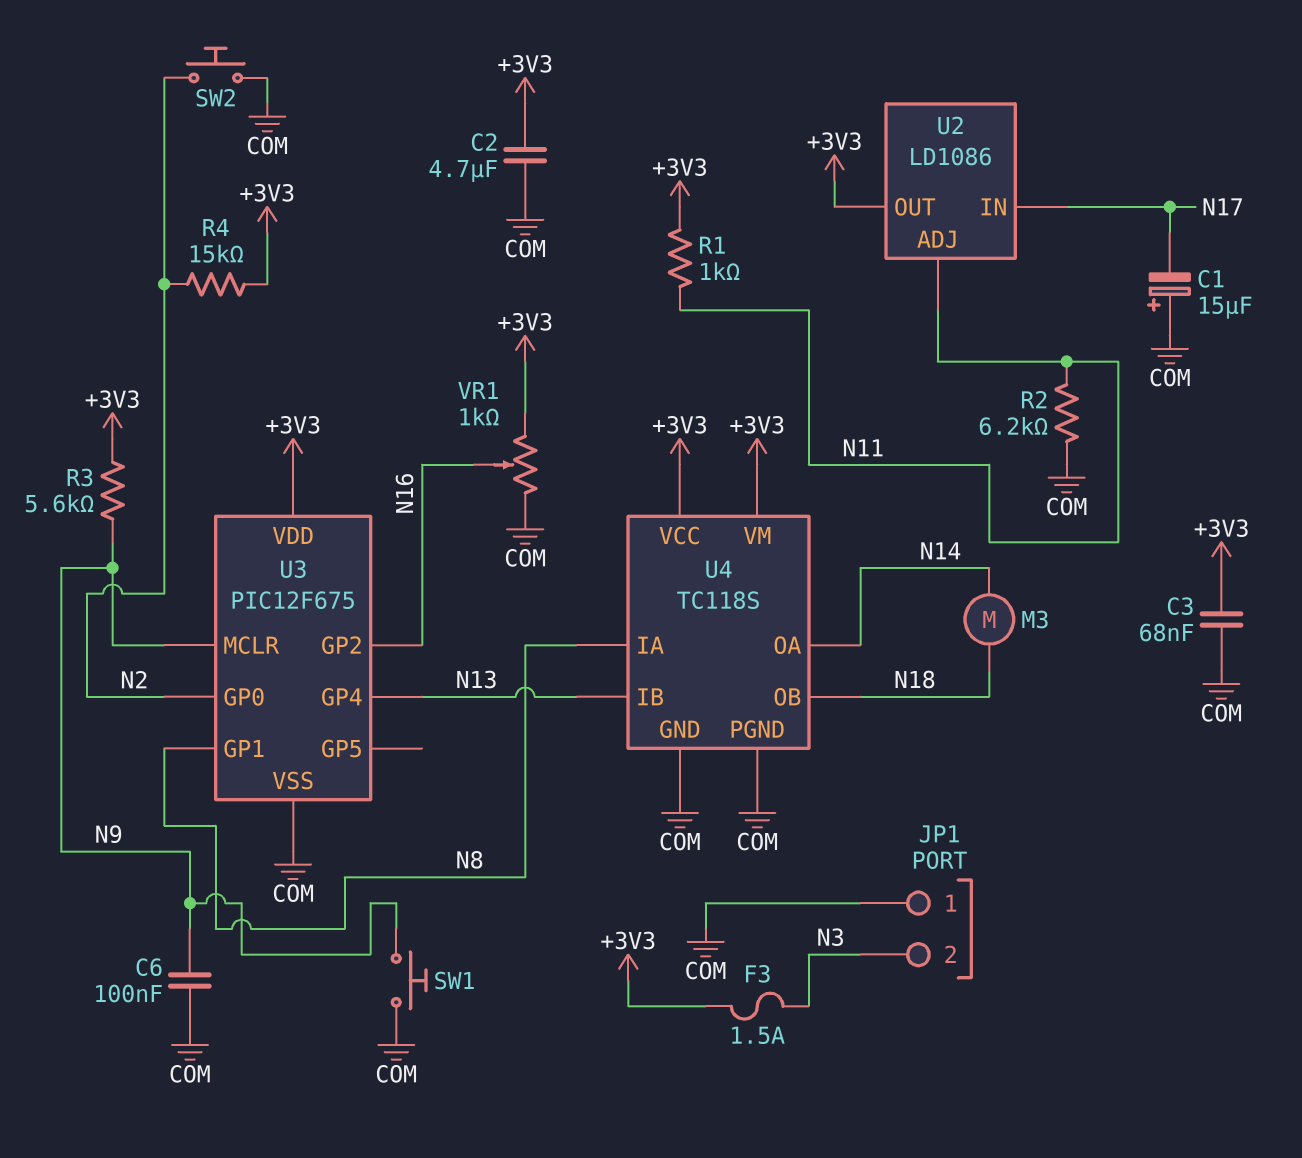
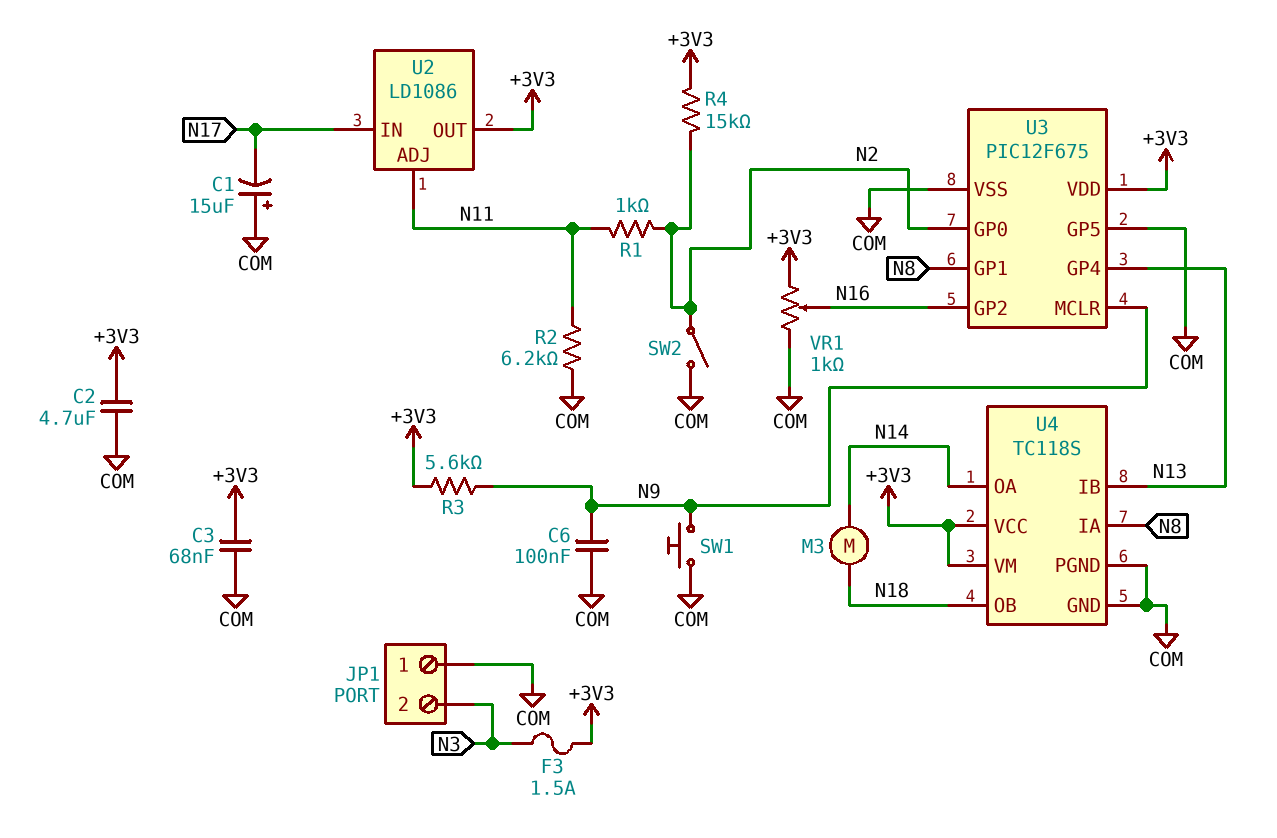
R1: 1k (+3V3, N11) -> 1k (N2, N11)
SW2: button (COM, N2) -> switch (COM, N2)
U3 pin GP5: none -> COM

